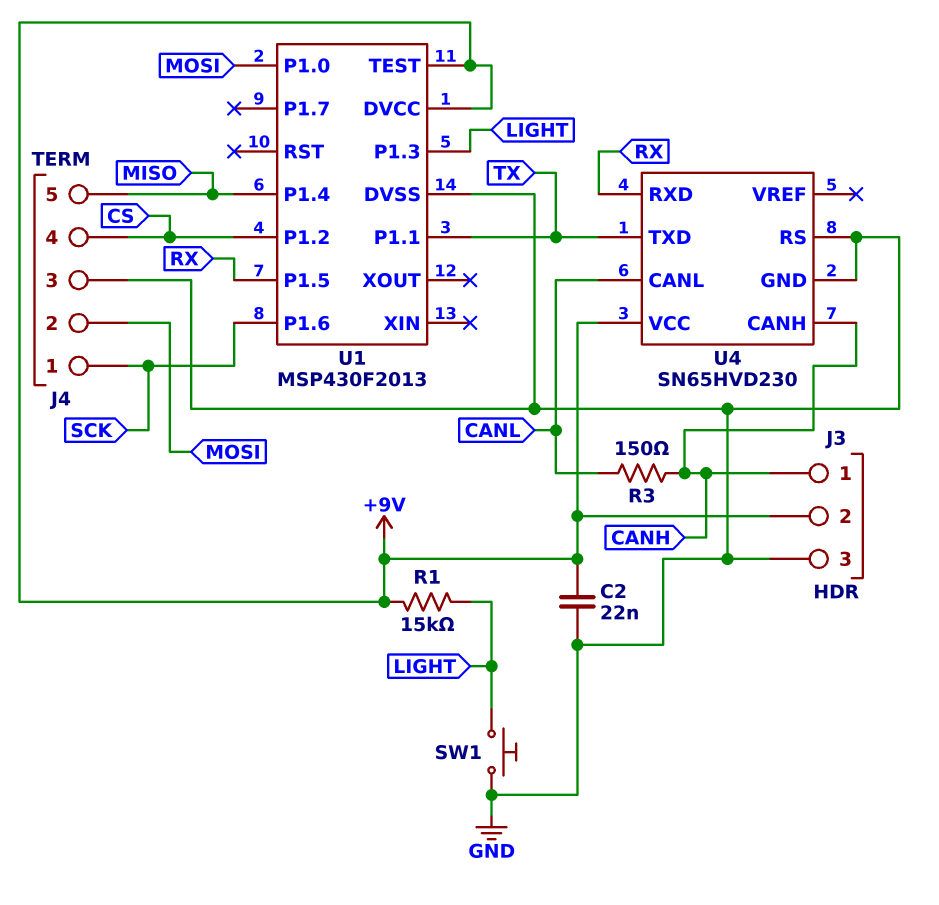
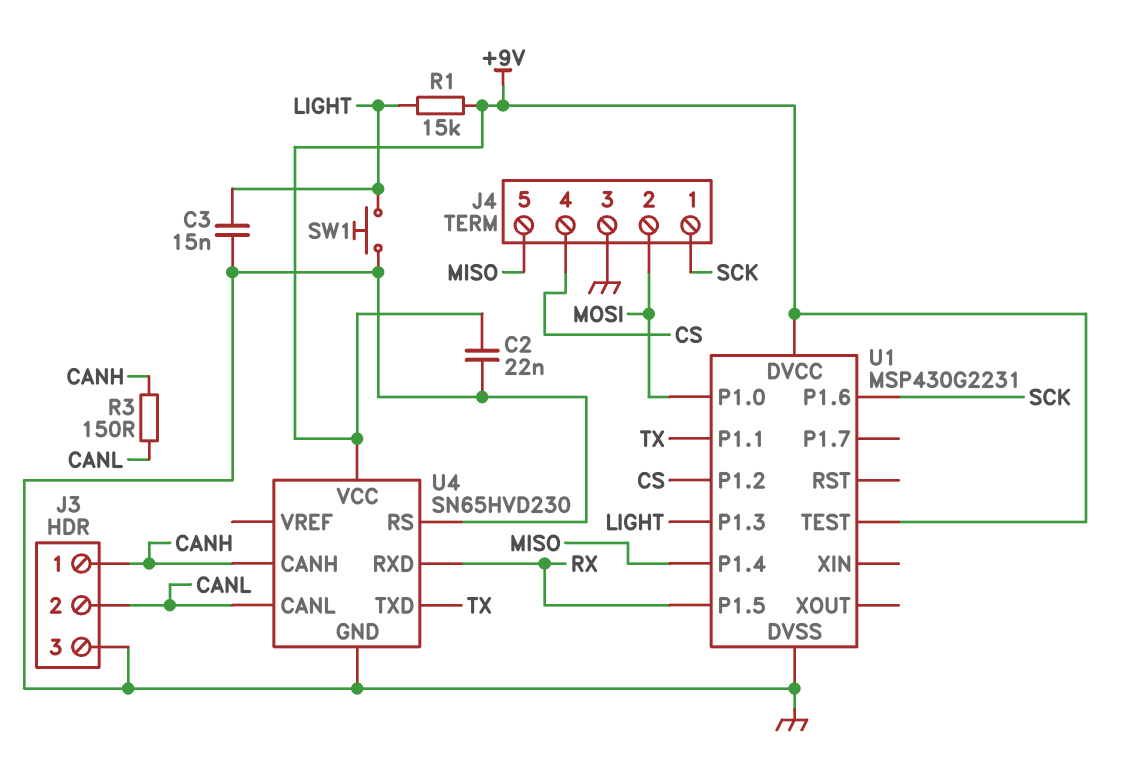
C3: none -> 15nF (GND, LIGHT)
J3 pin 2: +9V -> CANL
U1: MSP430F2013 -> MSP430G2231

